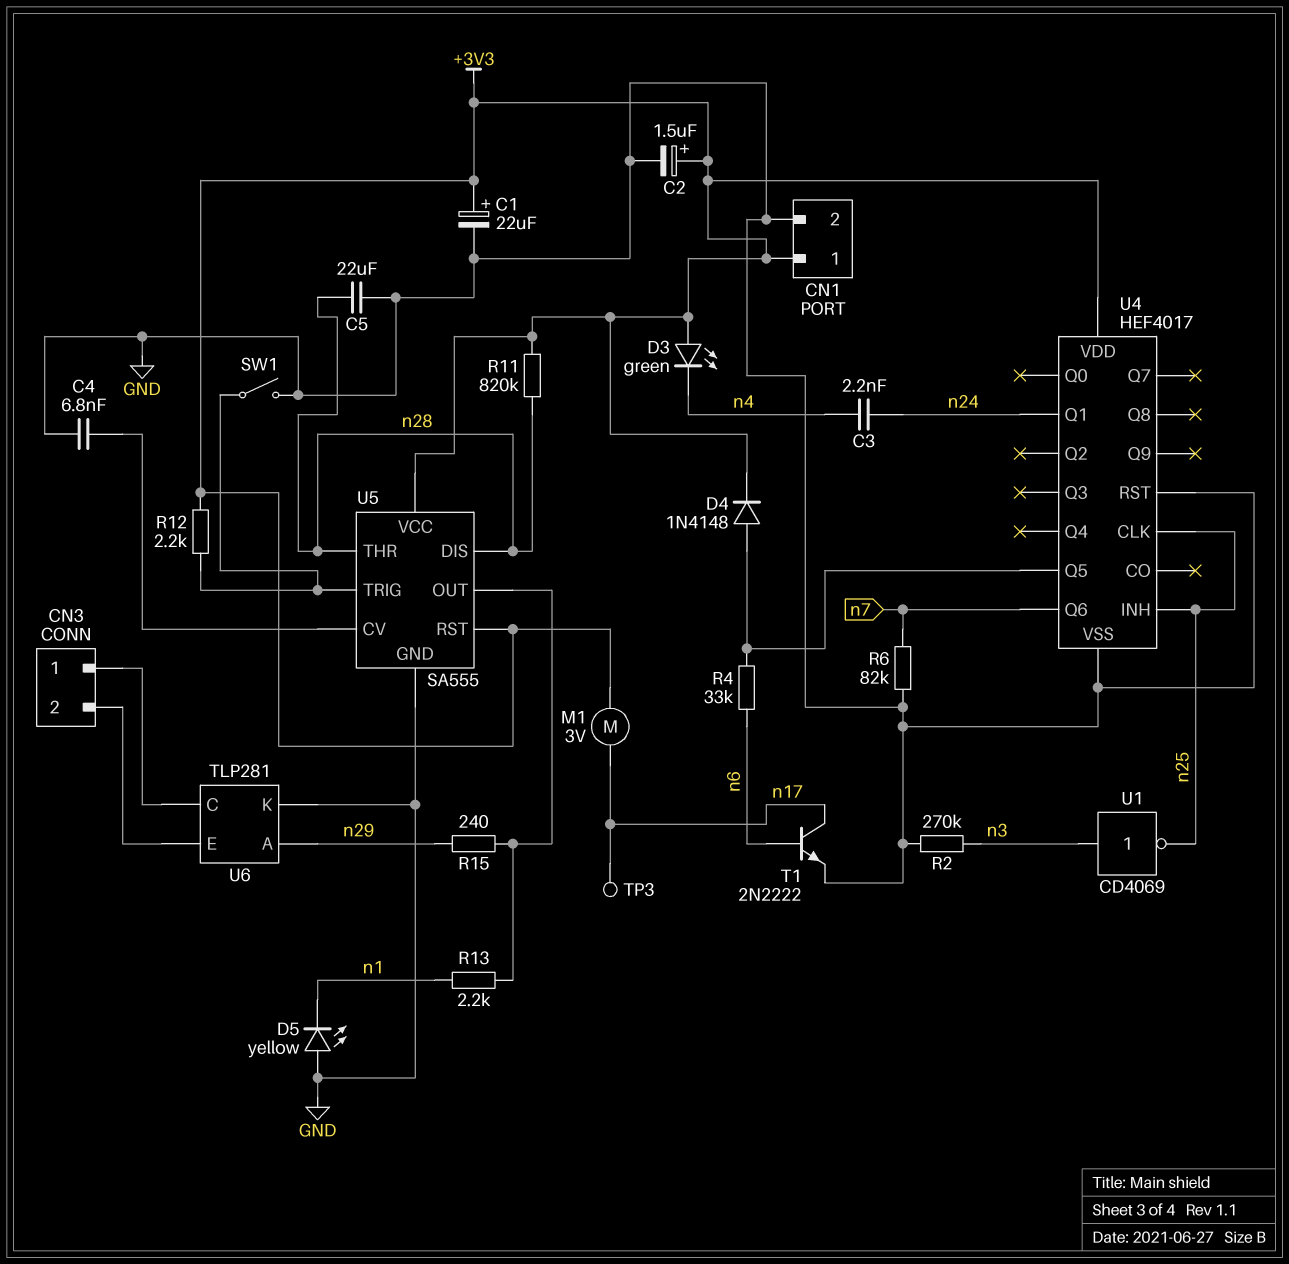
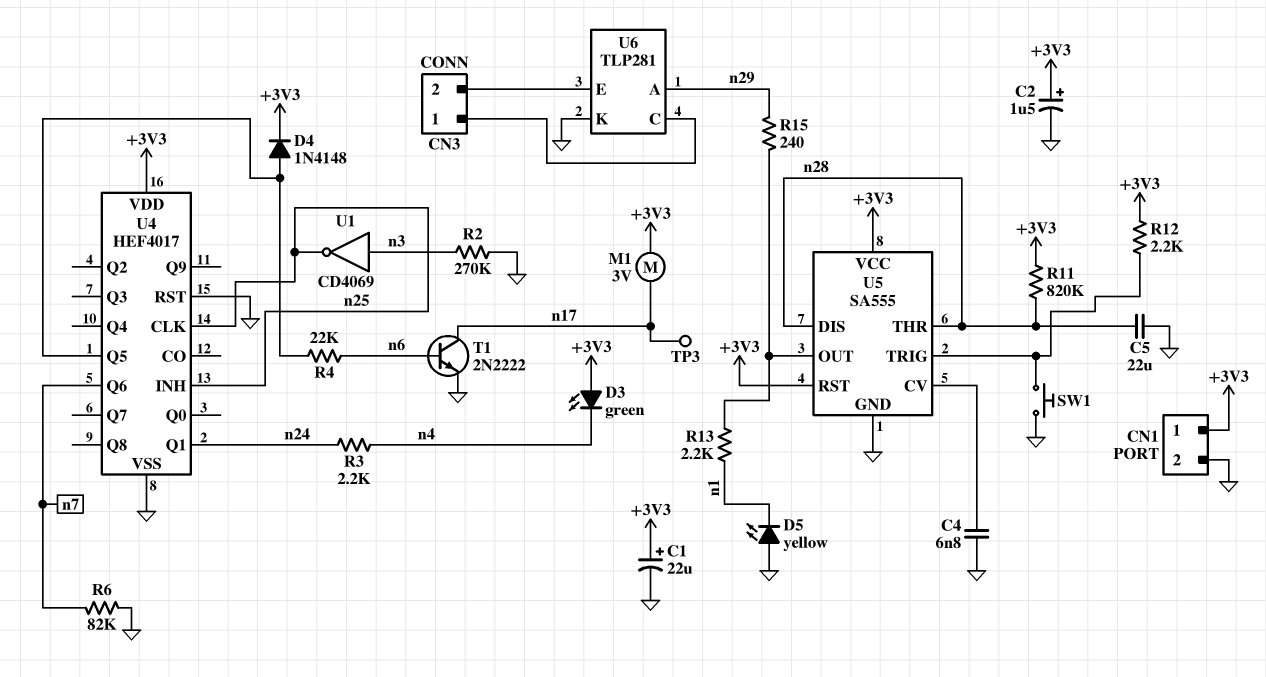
C3: 2.2nF (n4, n24) -> none
R3: none -> 2.2k (n4, n24)
R4: 33k (U4/Q5, n6) -> 22k (U4/Q5, n6)
SW1: switch (GND, U5/TRIG) -> button (GND, U5/TRIG)

